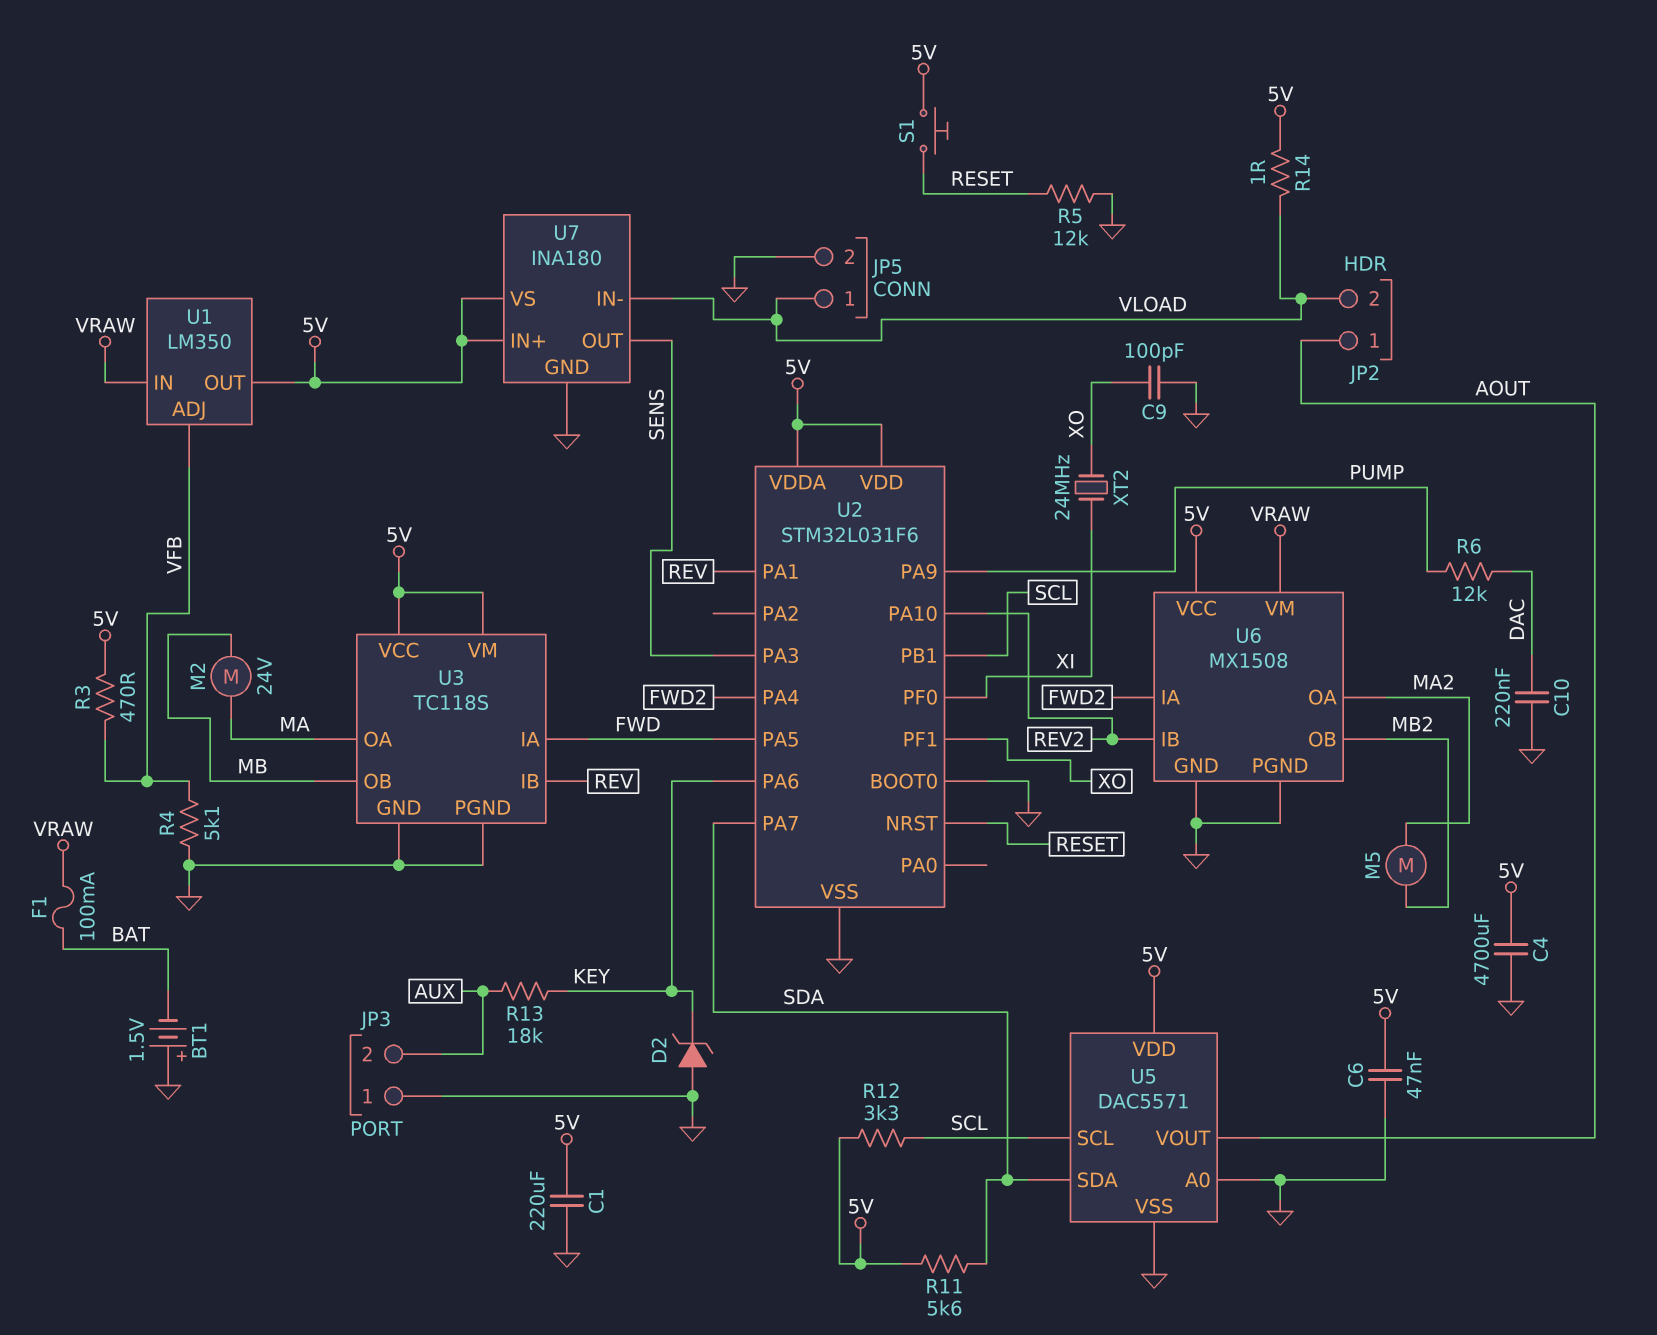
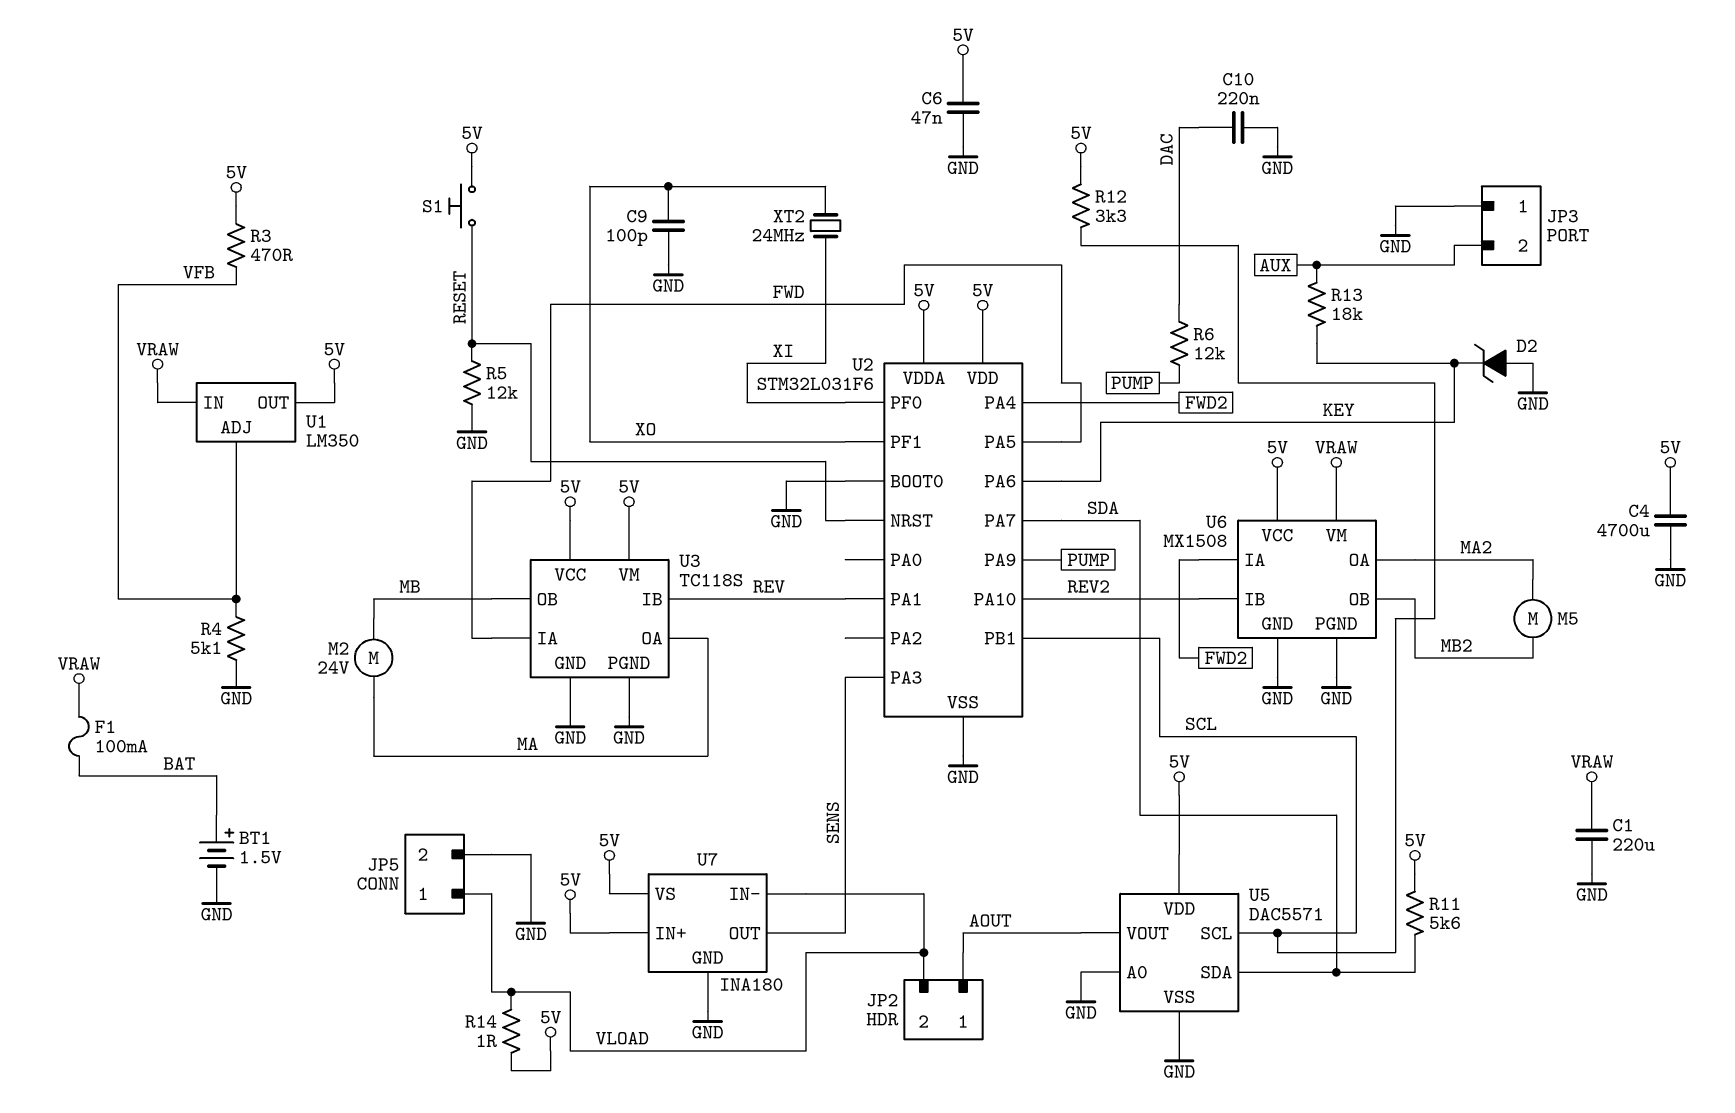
BT1: 1.5V (plus GND, minus BAT) -> 1.5V (plus BAT, minus GND)
C1: 220uF (5V, GND) -> 220uF (GND, VRAW)

